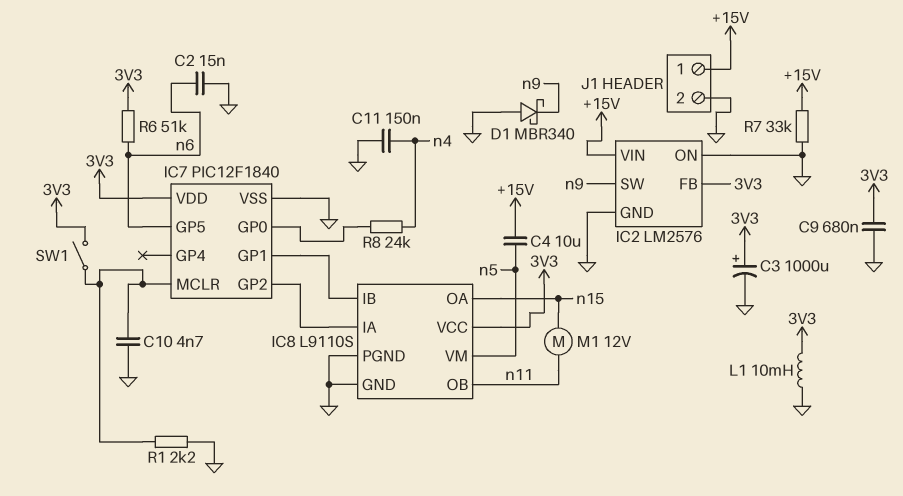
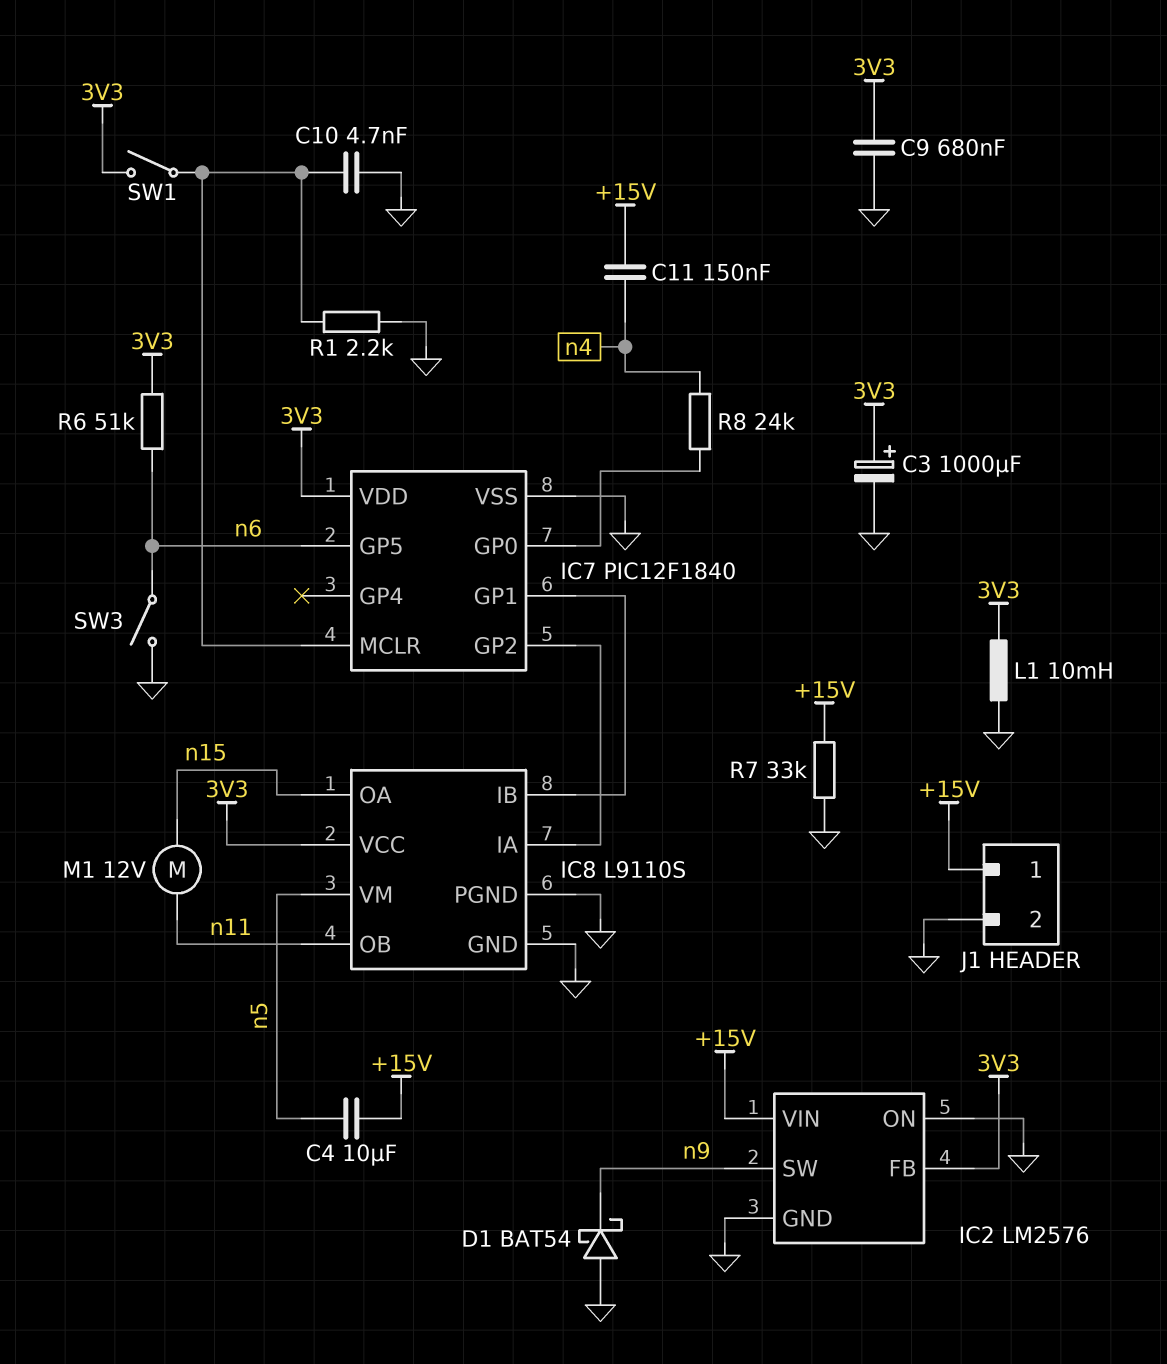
C2: 15nF (GND, n6) -> none
C11: 150nF (GND, n4) -> 150nF (+15V, n4)
D1: schottky MBR340 (A GND, K n9) -> schottky BAT54 (A GND, K n9)
SW3: none -> switch (GND, n6)

